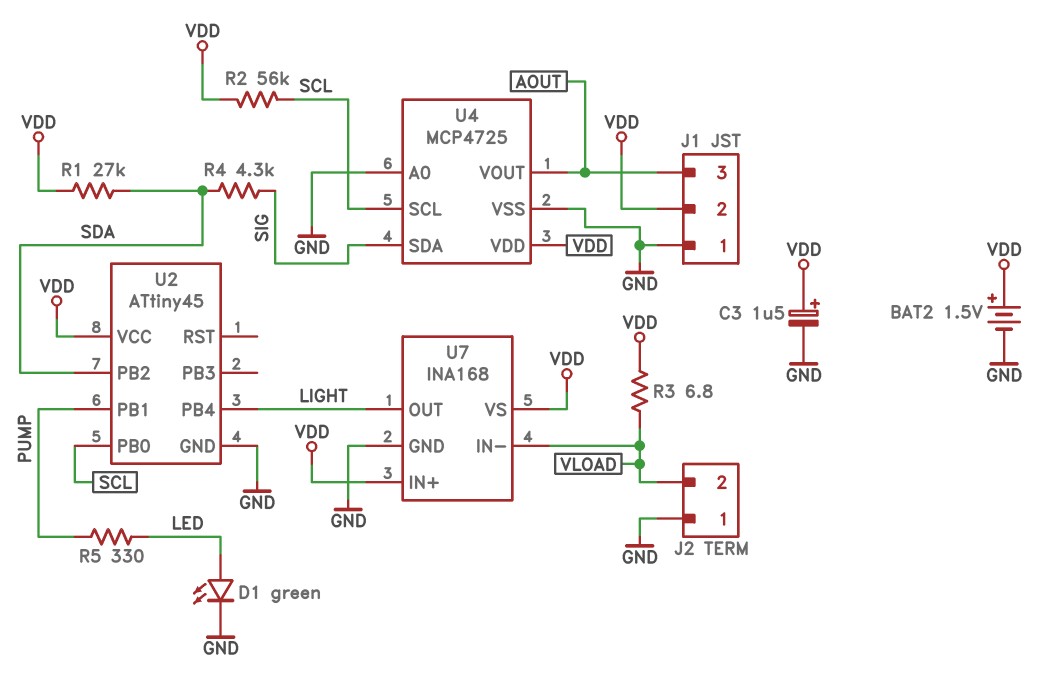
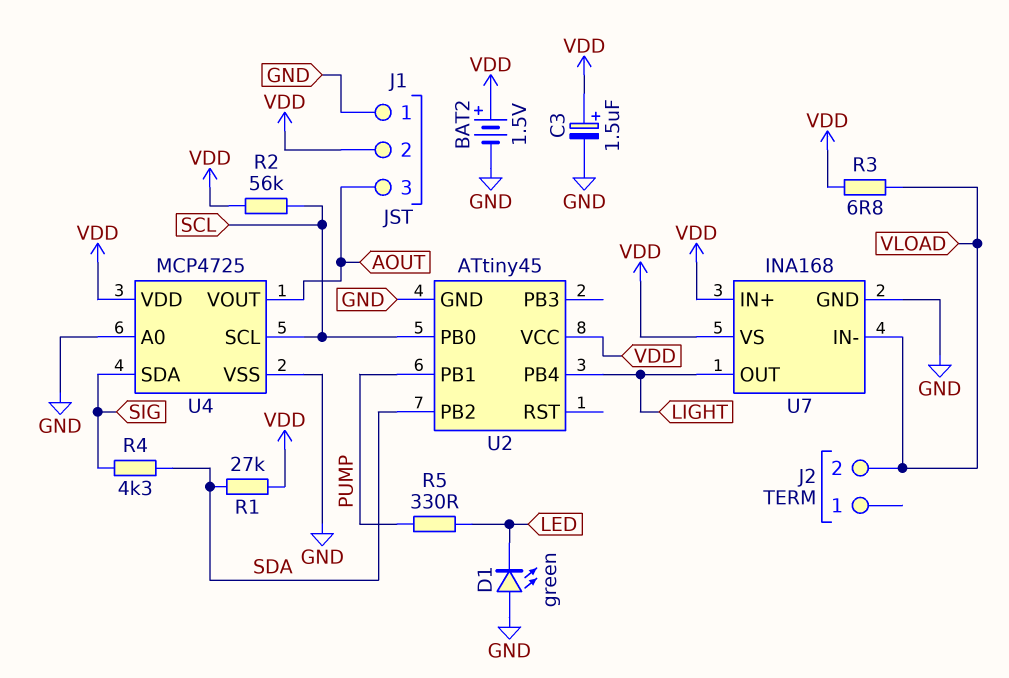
D1: LED green (A LED, K GND) -> LED green (A GND, K LED)
J2 pin 1: GND -> none

